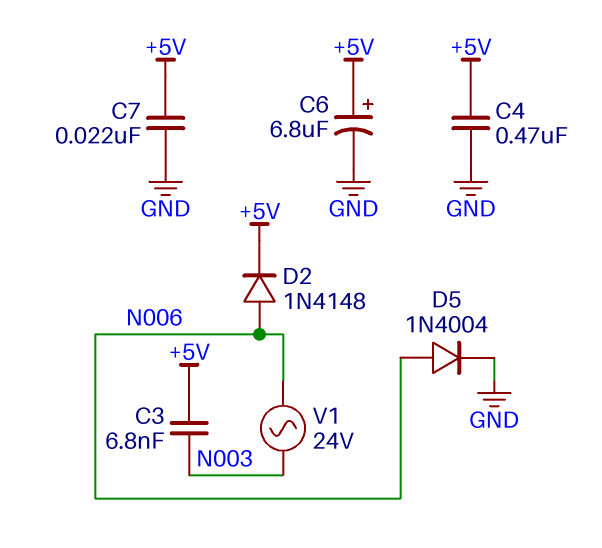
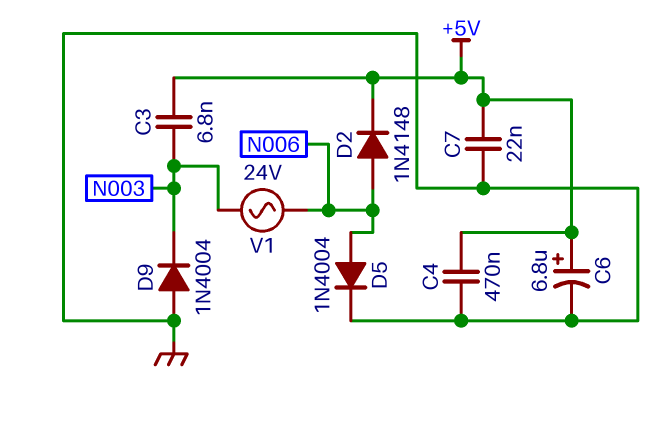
D9: none -> diode 1N4004 (A GND, K N003)

